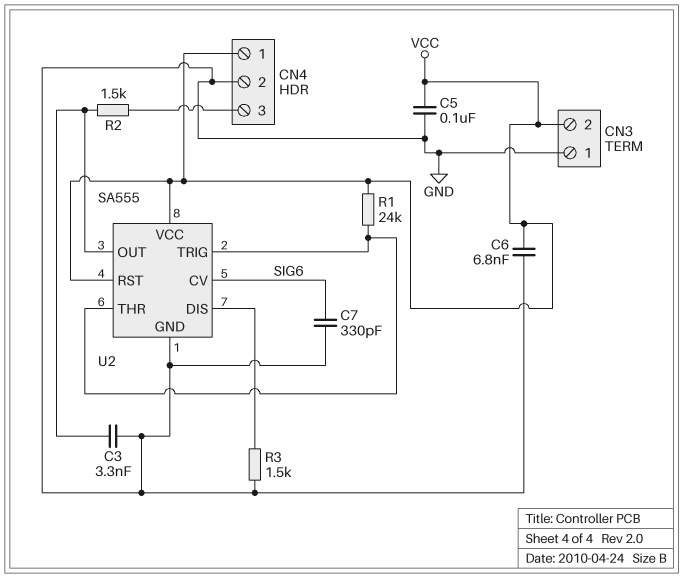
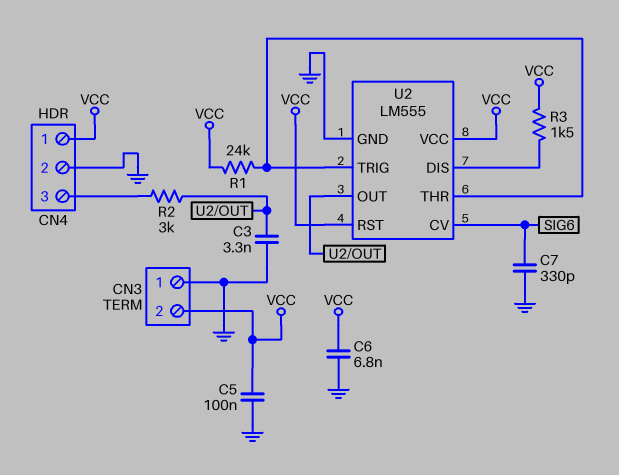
R2: 1.5k (CN4/3, U2/OUT) -> 3k (CN4/3, U2/OUT)
R3: 1.5k (GND, U2/DIS) -> 1.5k (U2/DIS, VCC)
U2: SA555 -> LM555

